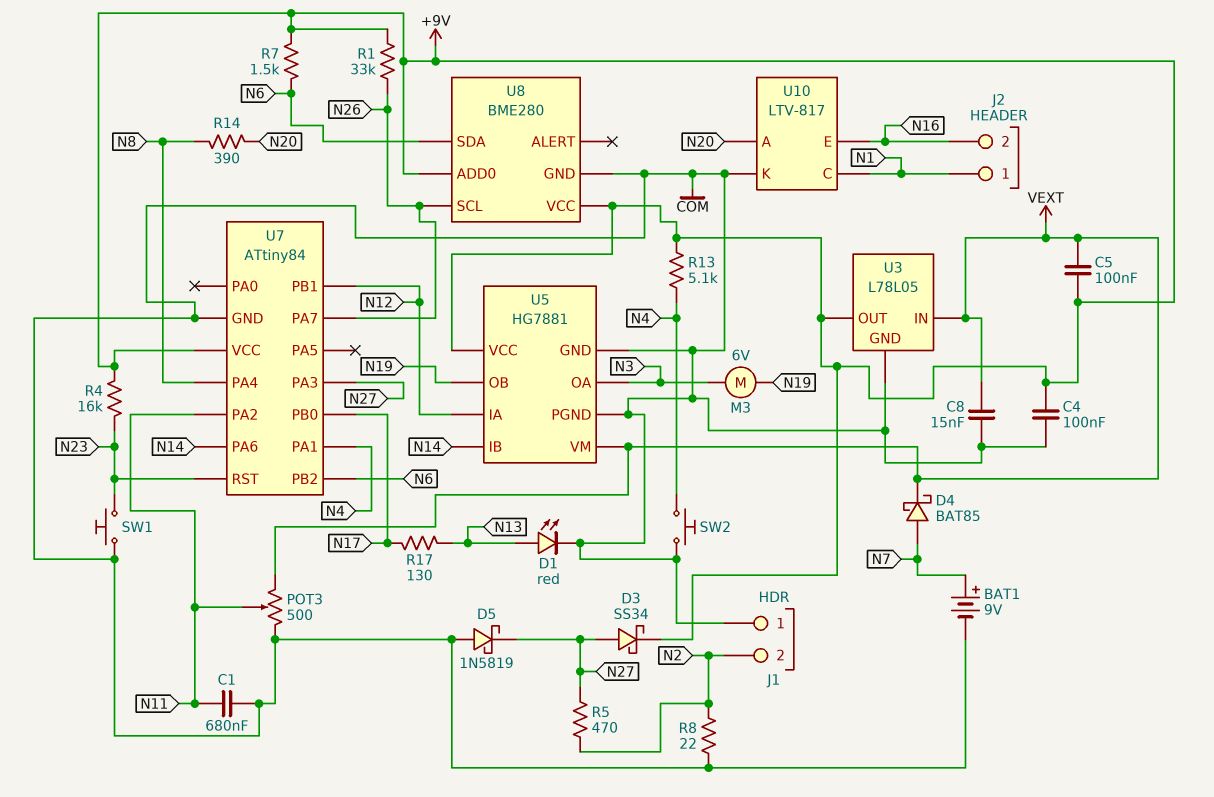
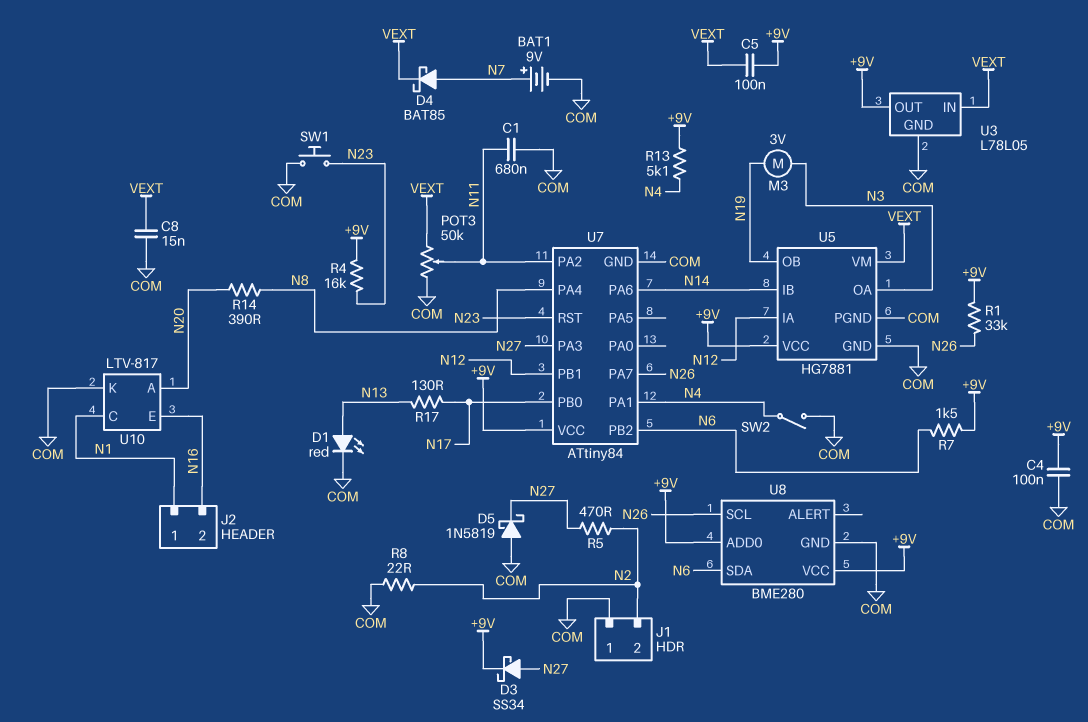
M3: motor 6V (N3, N19) -> motor 3V (N3, N19)
POT3: 500 (COM, VEXT, wiper N11) -> 50k (COM, VEXT, wiper N11)
SW2: button (COM, N4) -> switch (COM, N4)

